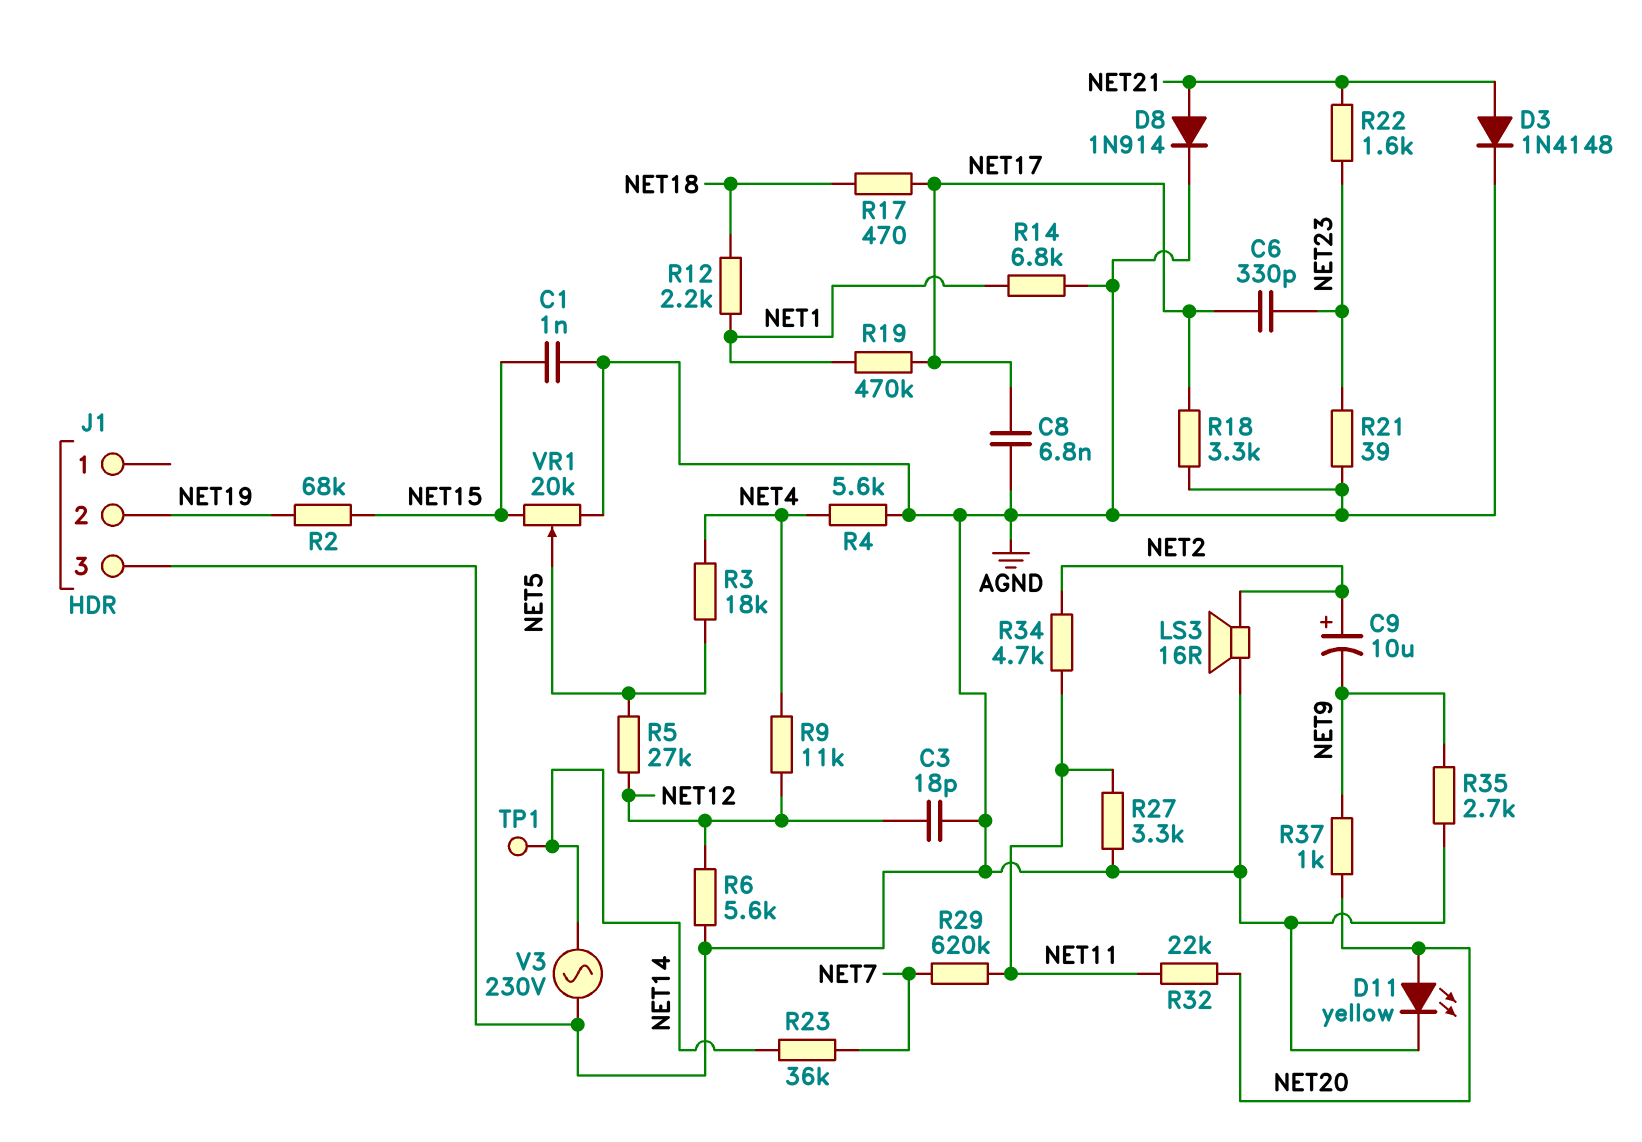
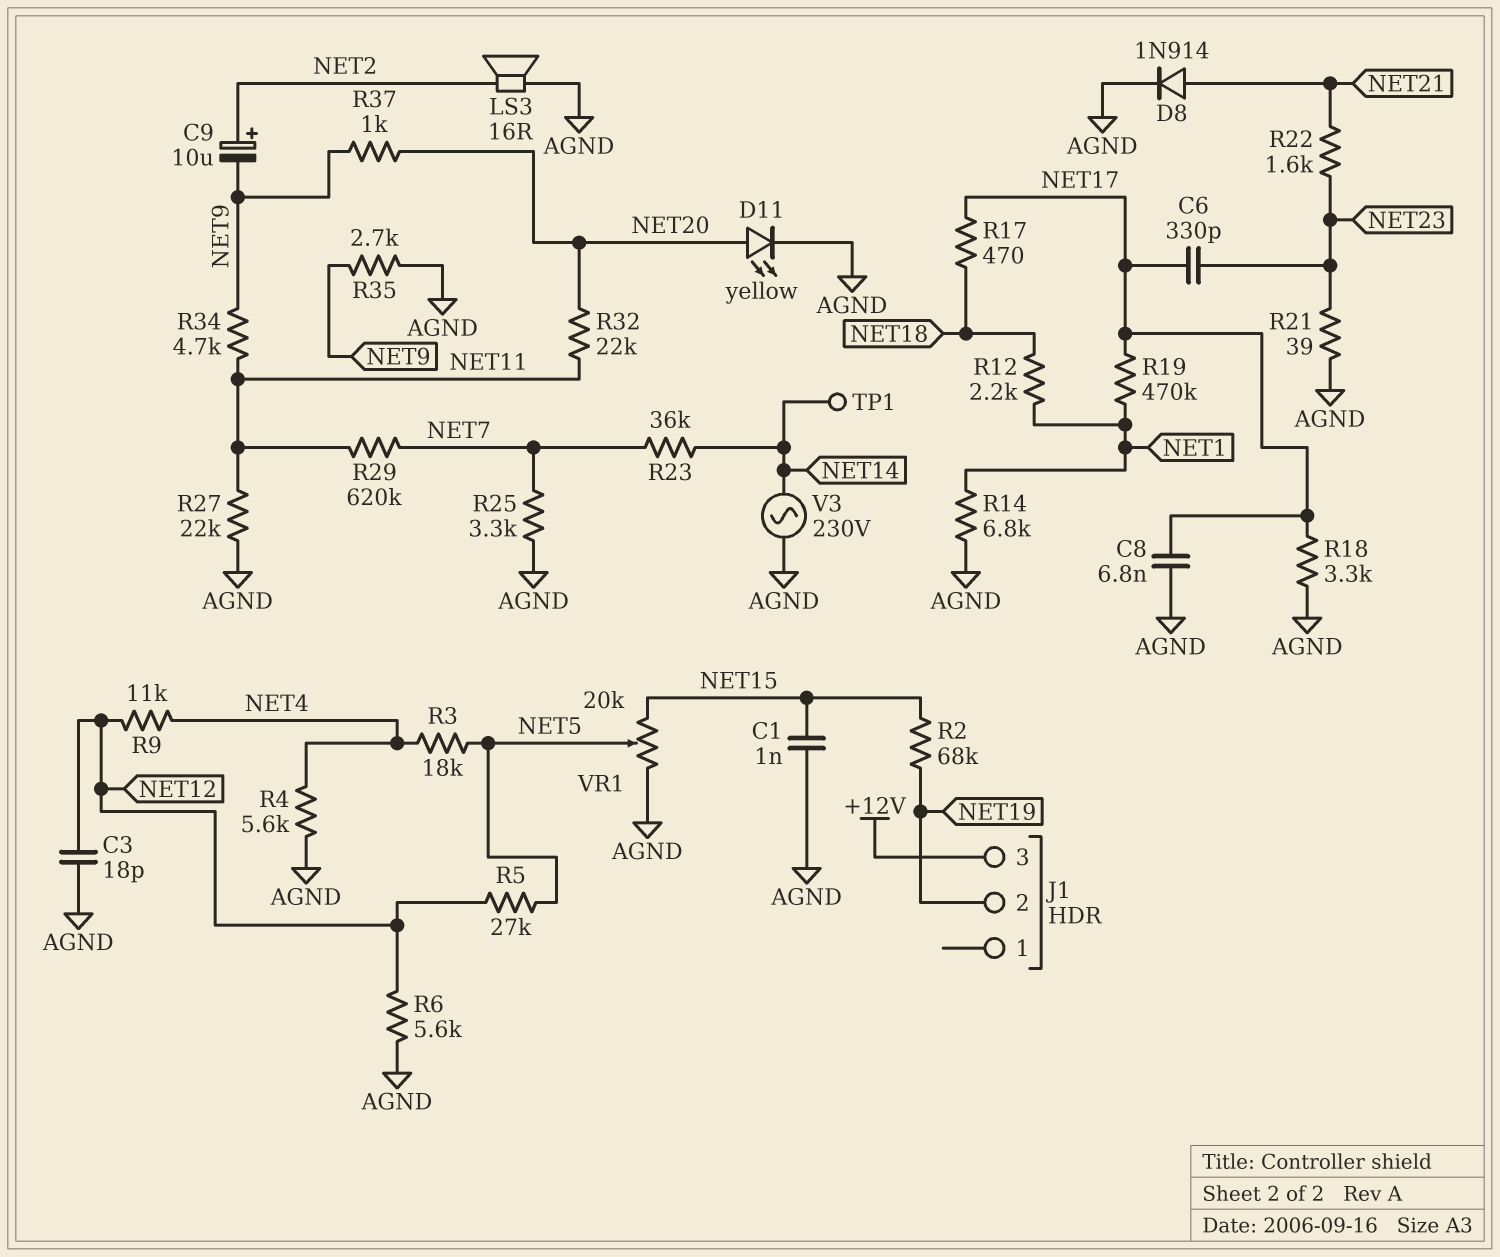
D3: diode 1N4148 (A NET21, K AGND) -> none
J1 pin 3: AGND -> +12V
R25: none -> 3.3k (AGND, NET7)
R27: 3.3k (AGND, NET11) -> 22k (AGND, NET11)
R34: 4.7k (NET2, NET11) -> 4.7k (NET9, NET11)

